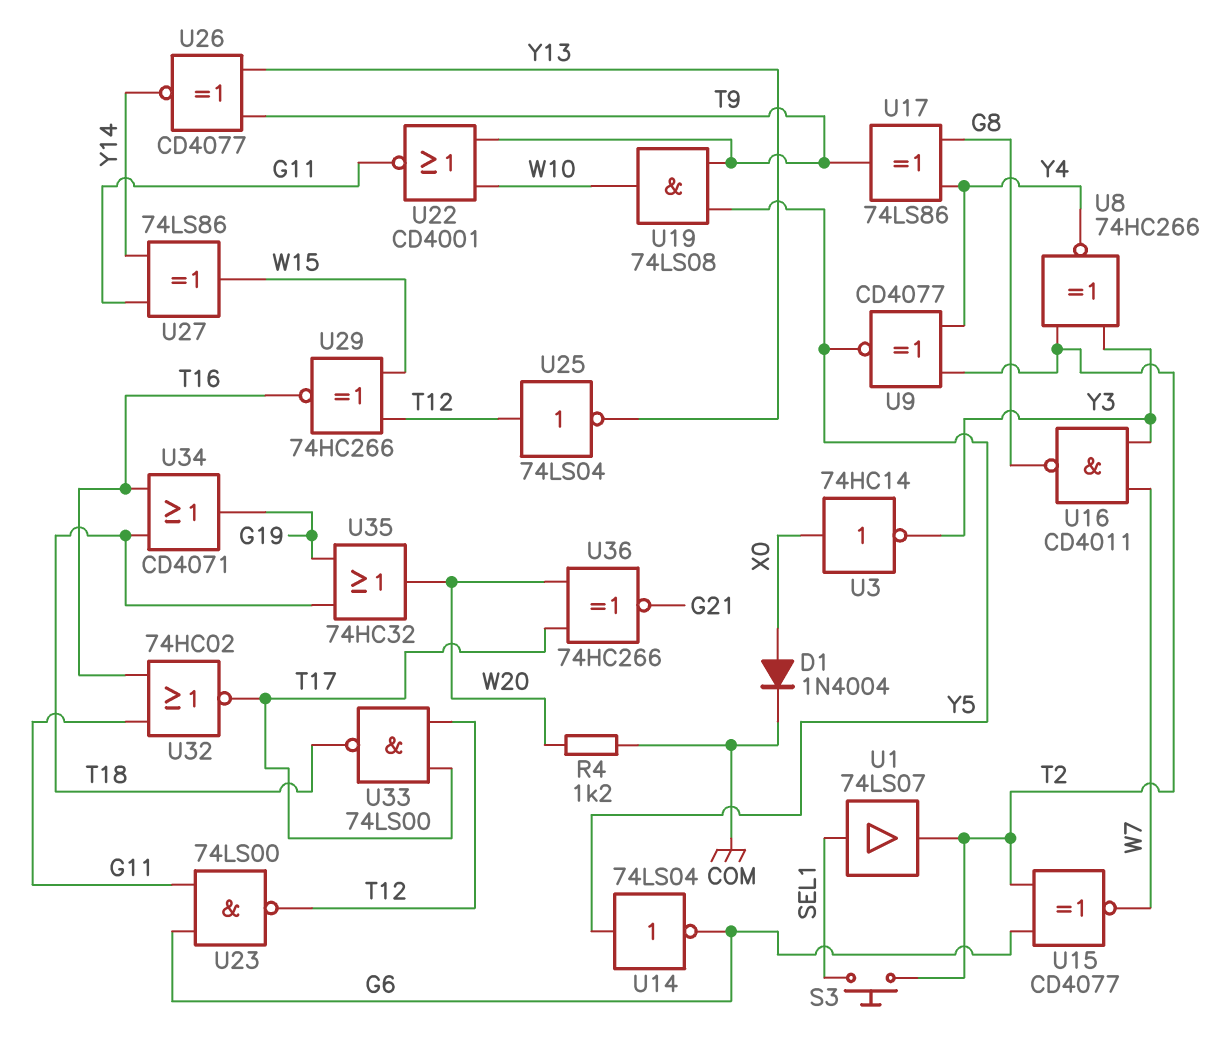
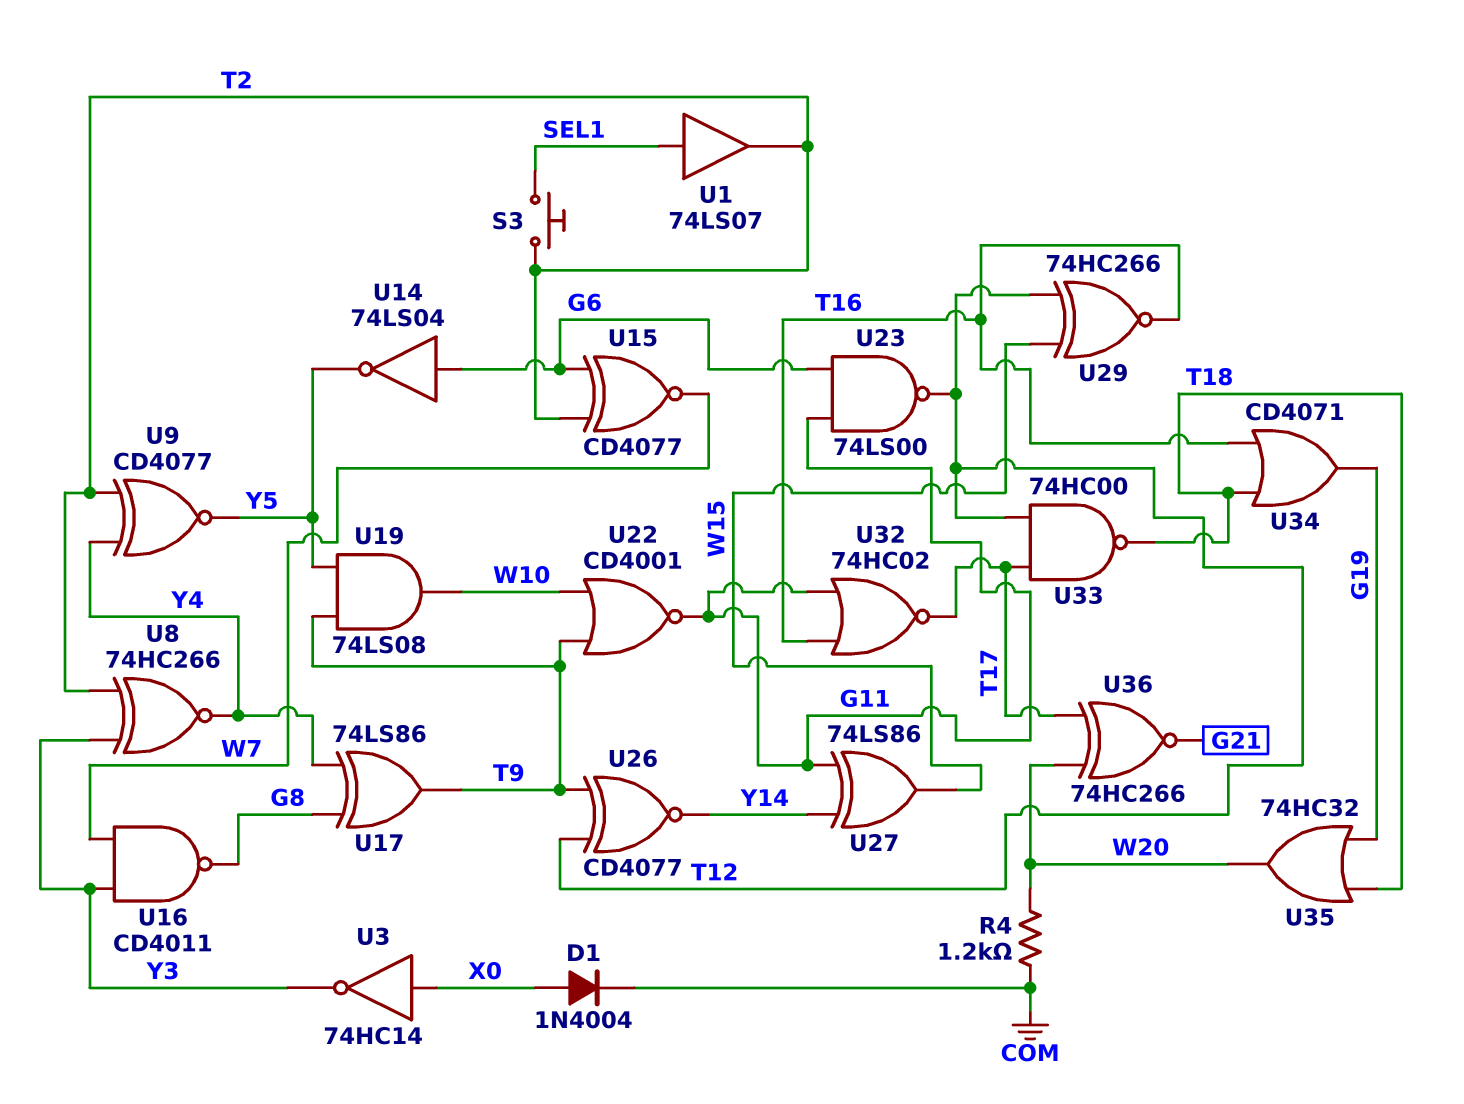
U14: NOT 74LS04 (in Y5, out G6) -> NOT 74LS04 (in G6, out Y5)
U25: NOT 74LS04 (in T12, out Y13) -> none
U26: XNOR CD4077 (in T9, in Y13, out Y14) -> XNOR CD4077 (in T9, in T12, out Y14)
U33: NAND 74LS00 (in T12, in T17, out T18) -> NAND 74HC00 (in T12, in T17, out T18)

